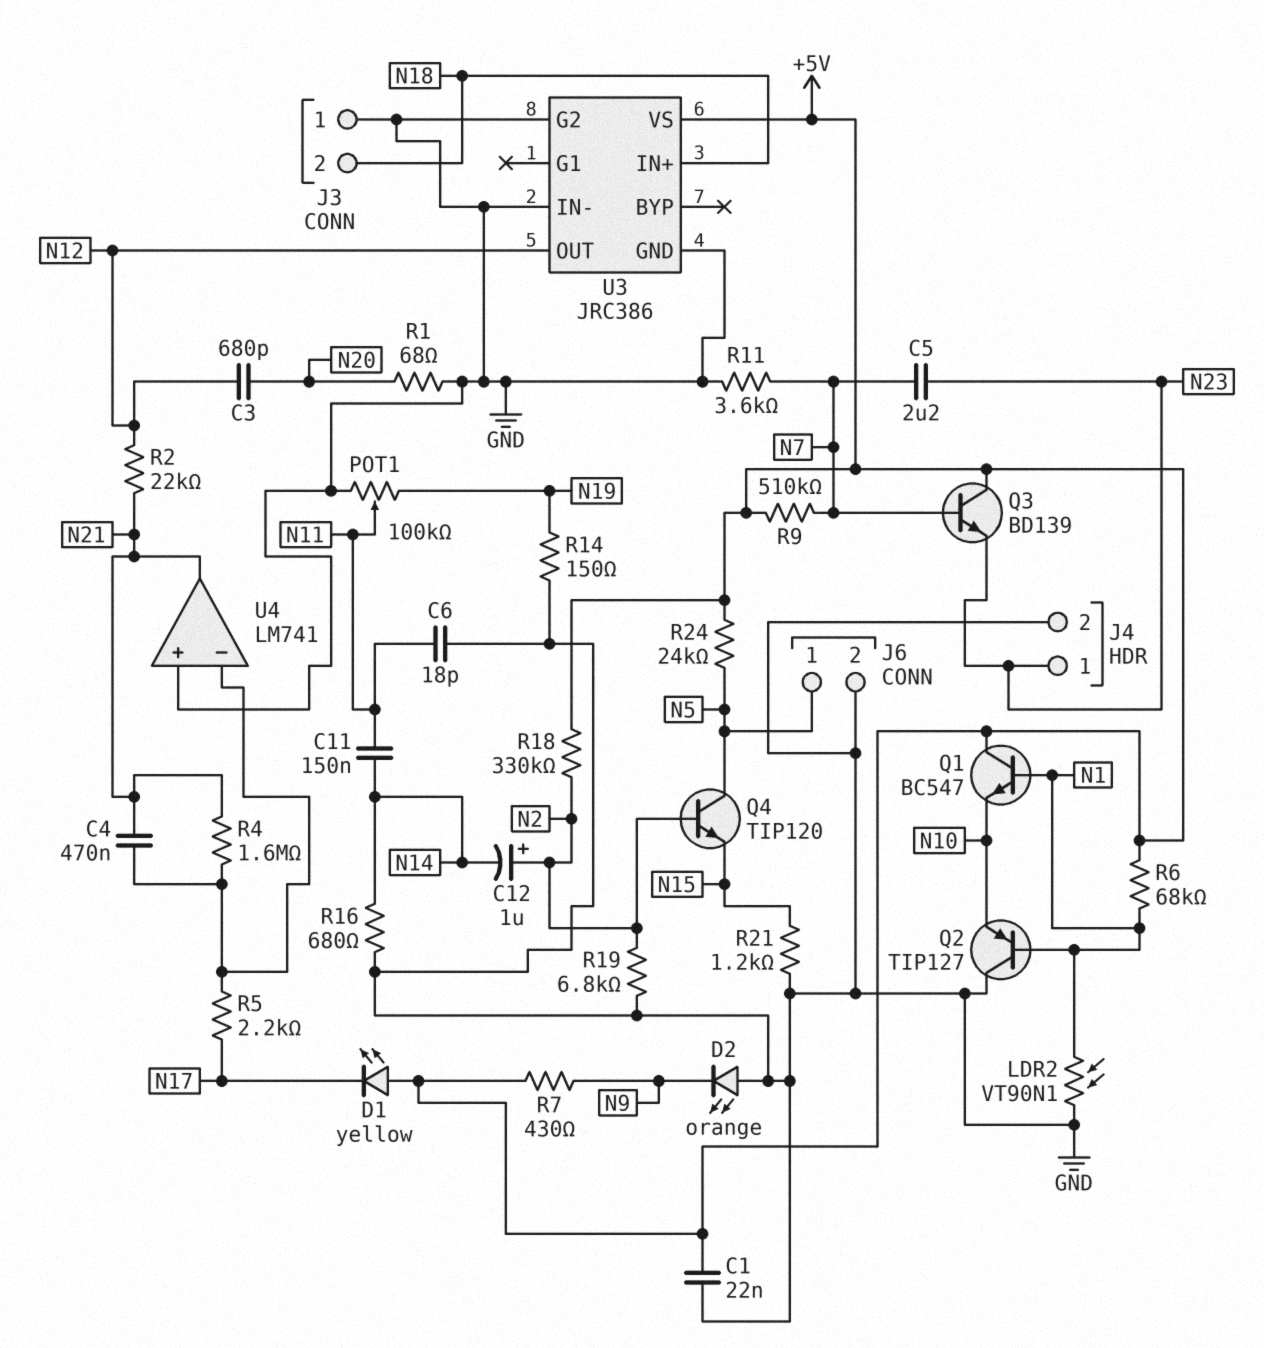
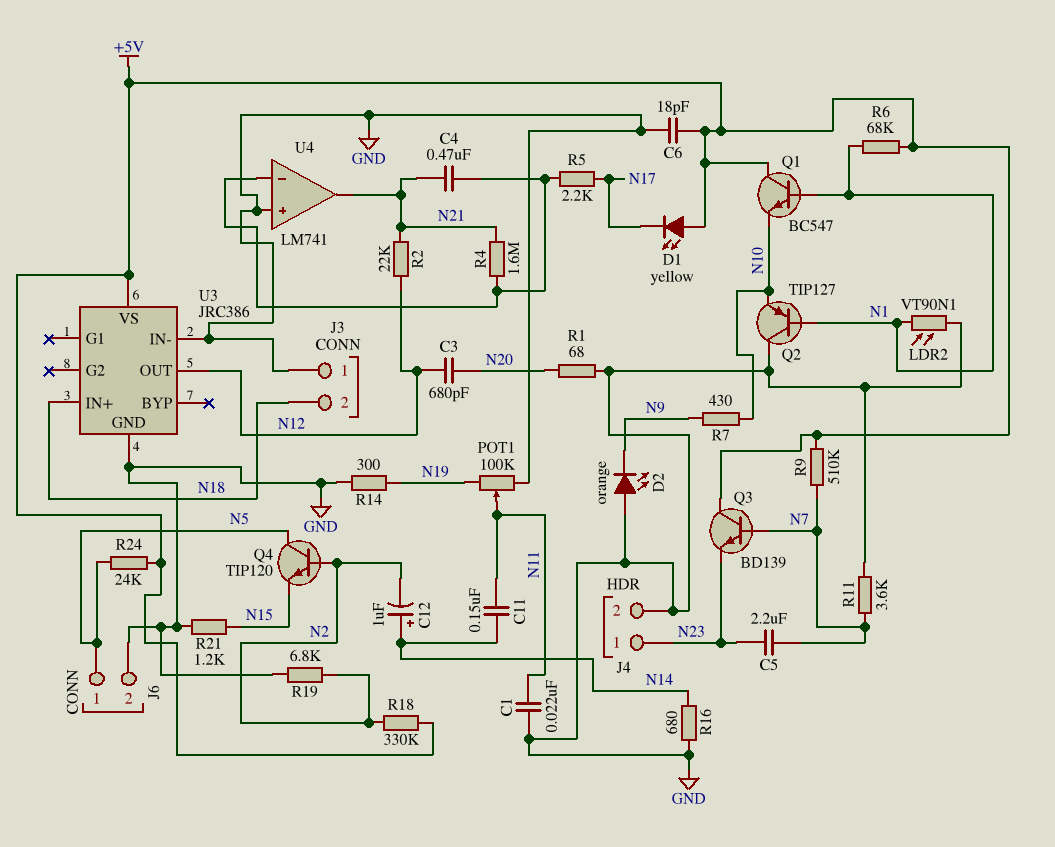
C1: 22nF (+5V, GND) -> 22nF (GND, N11)
C6: 18pF (GND, N11) -> 18pF (+5V, GND)
C12: 1uF (plus N2, minus N14) -> 1uF (plus N14, minus N2)
R7: 430 (+5V, N9) -> 430 (N9, N10)
R14: 150 (GND, N19) -> 300 (GND, N19)
U3 pin G2: GND -> none

